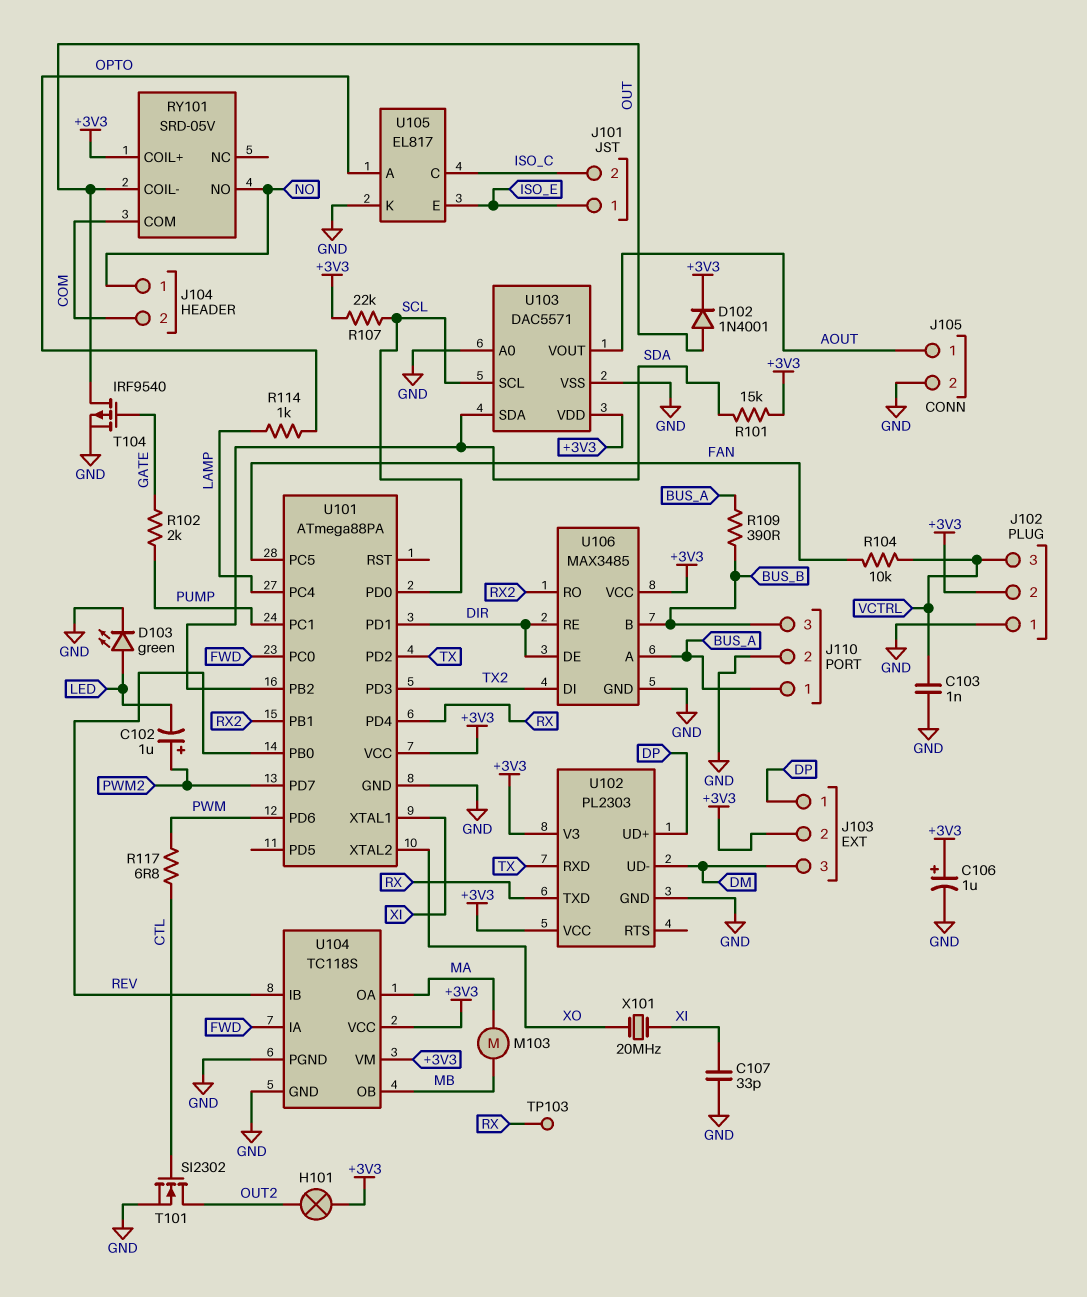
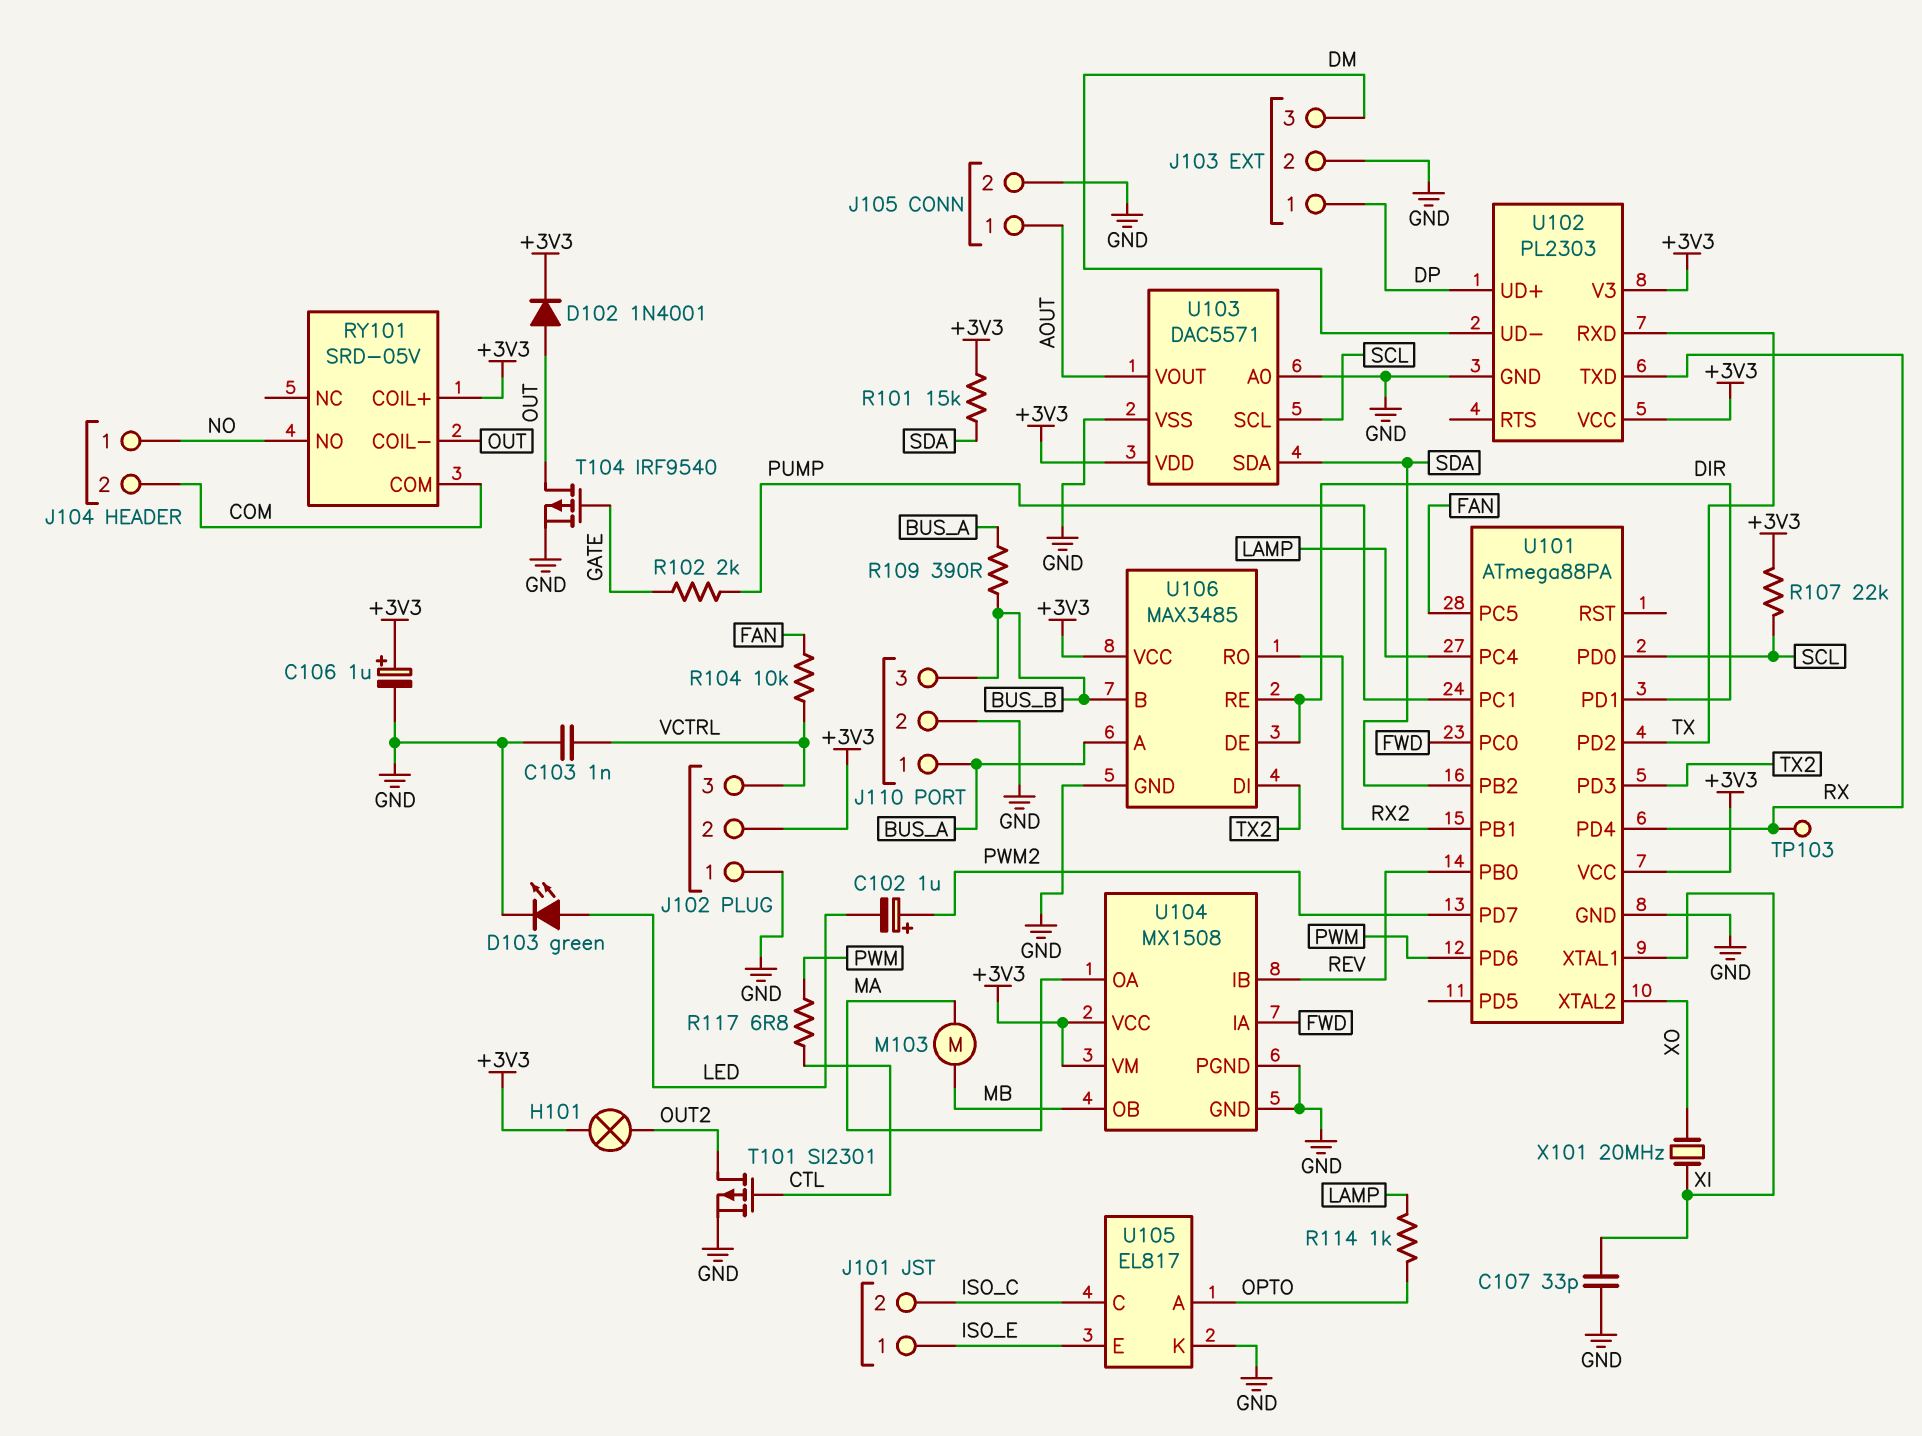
J103 pin 2: +3V3 -> GND
T101: NMOS SI2302 (G CTL, D OUT2, S GND) -> PMOS SI2301 (G CTL, D OUT2, S GND)
U104: TC118S -> MX1508

